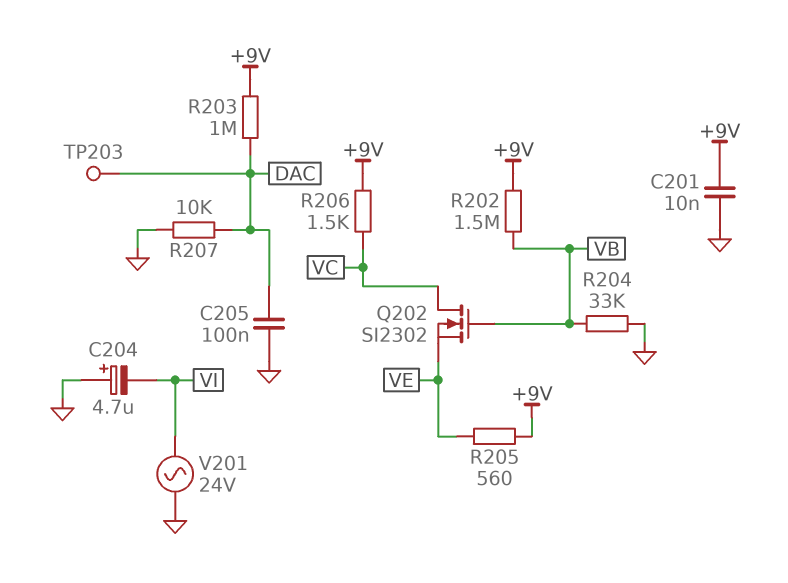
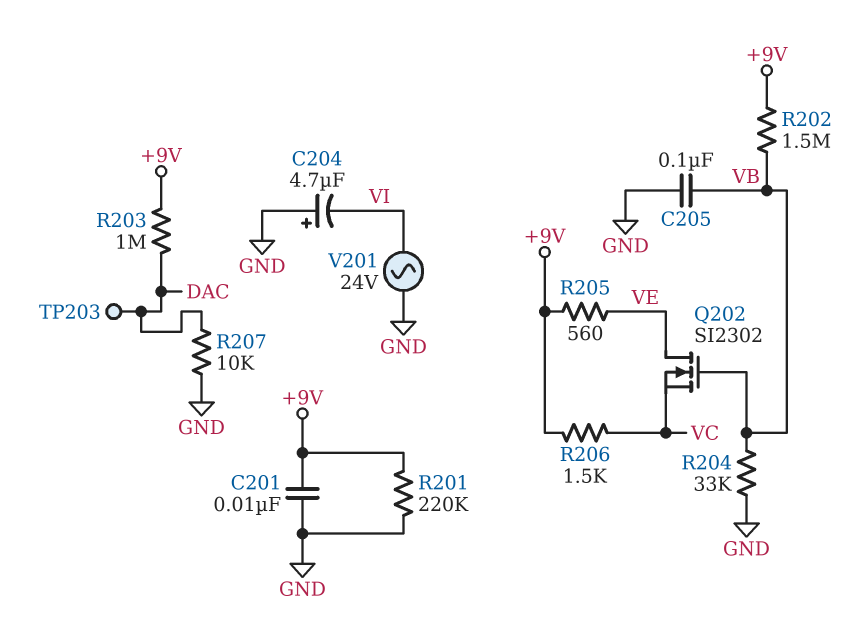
C205: 100nF (DAC, GND) -> 100nF (GND, VB)
Q202: NMOS SI2302 (G VB, D VC, S VE) -> NMOS SI2302 (G VB, D VE, S VC)
R201: none -> 220k (+9V, GND)

